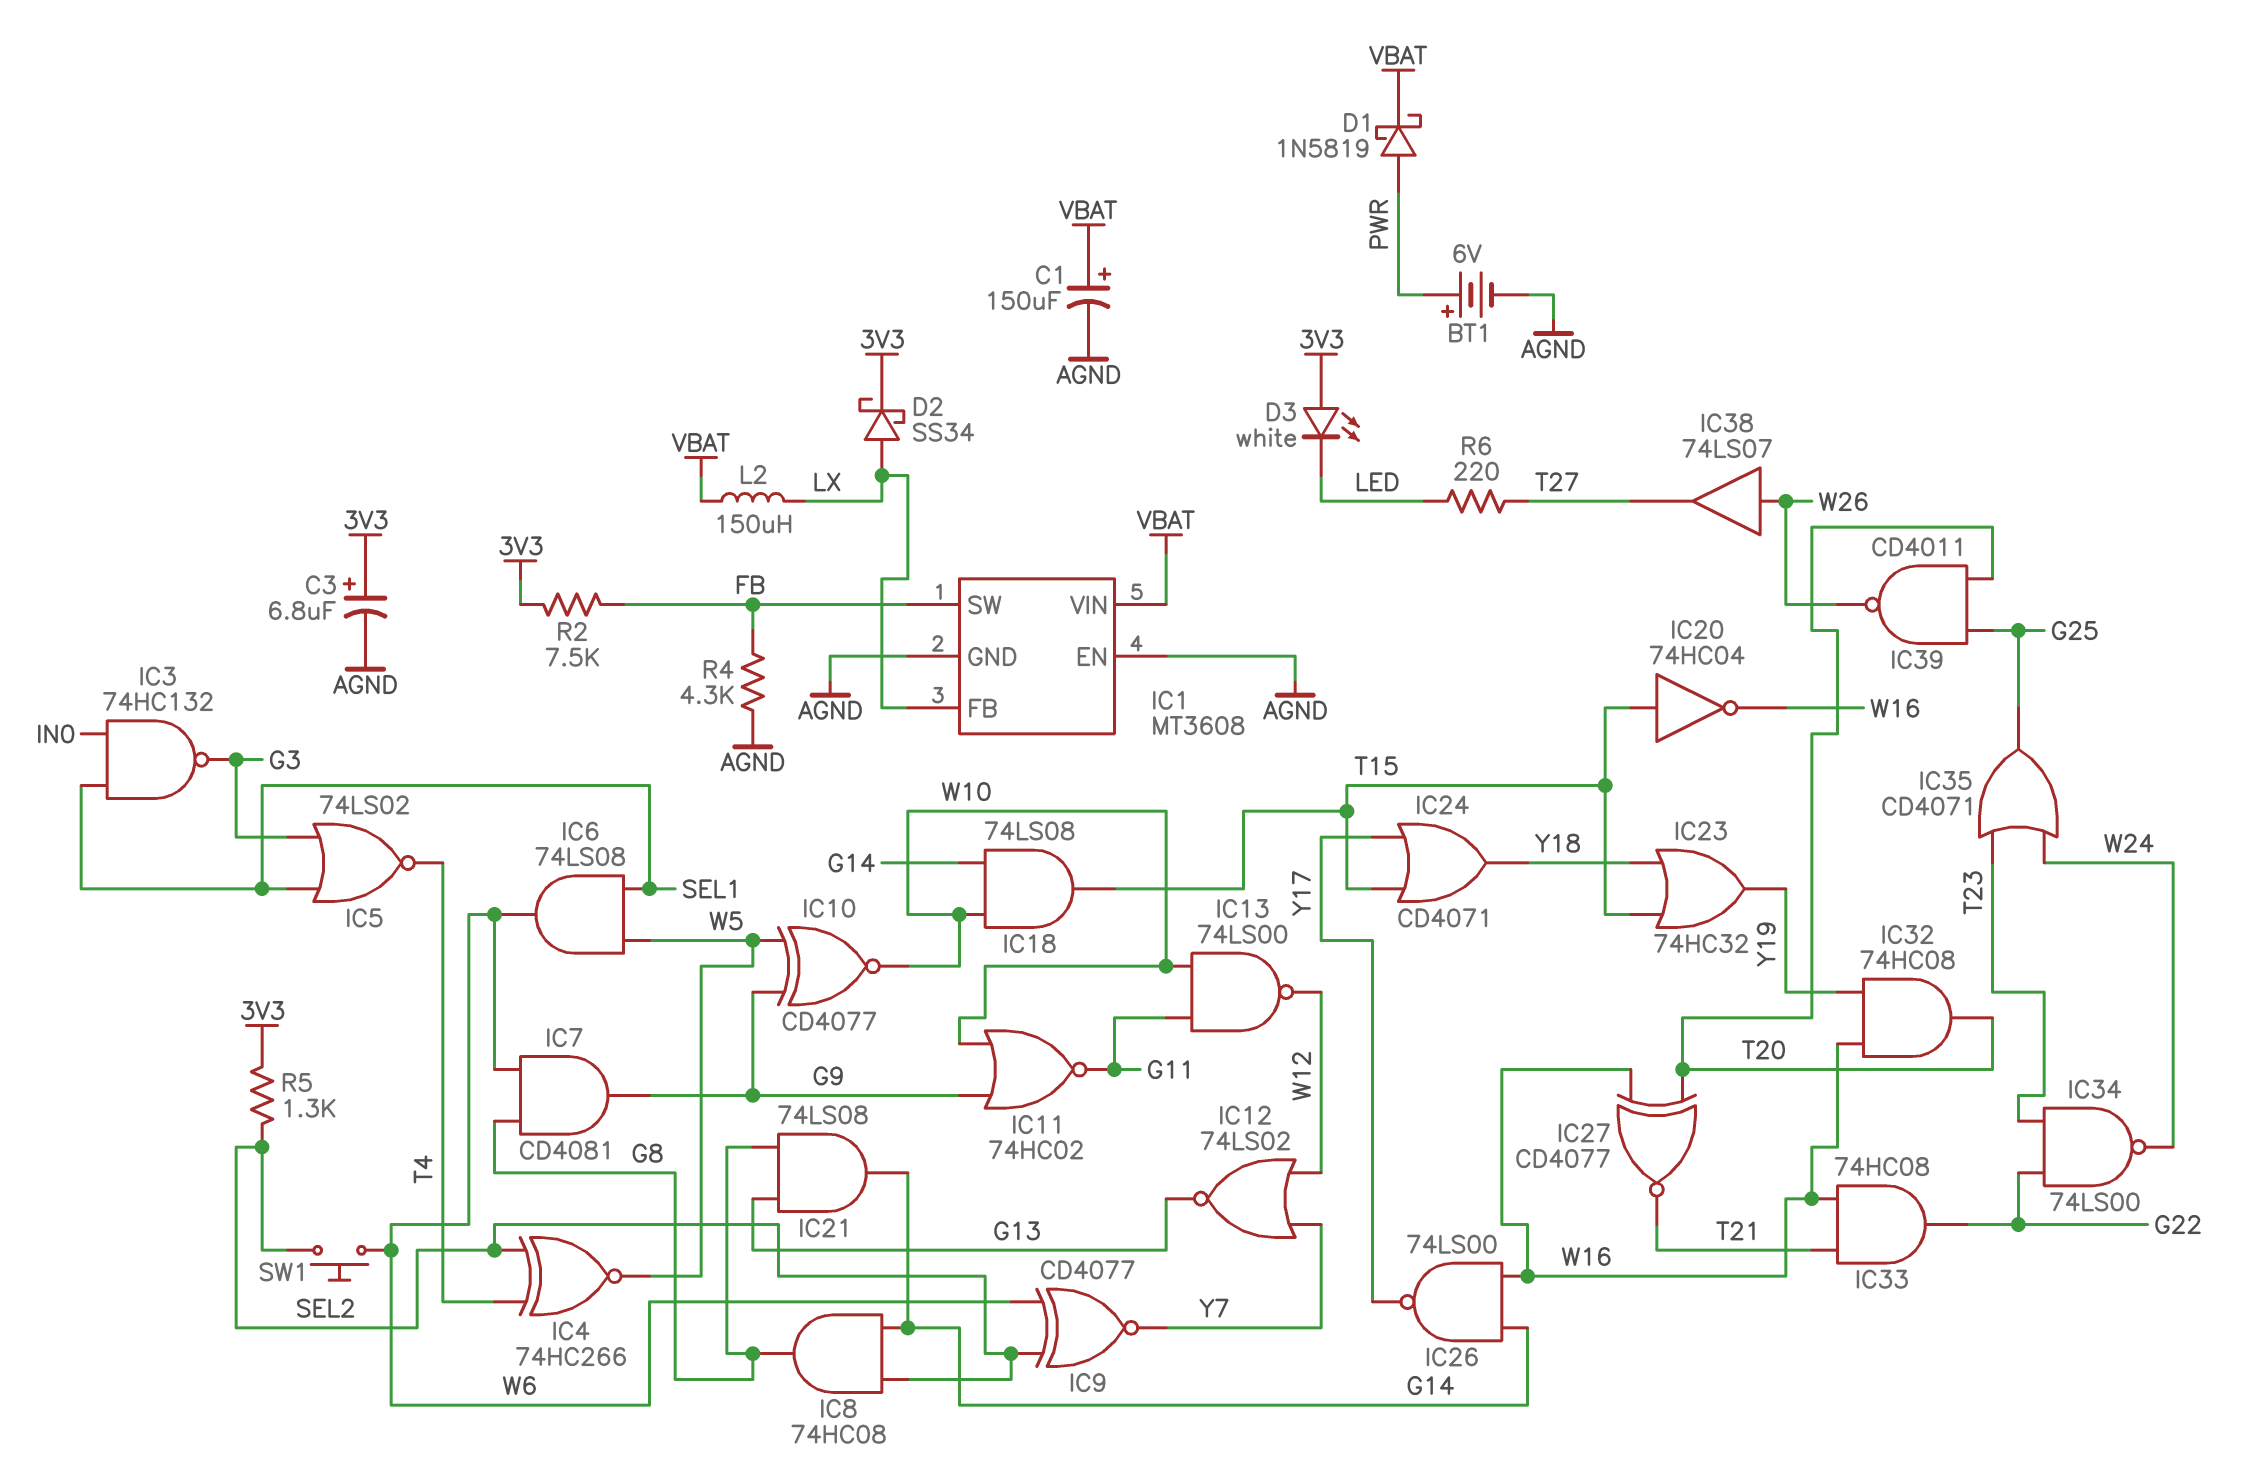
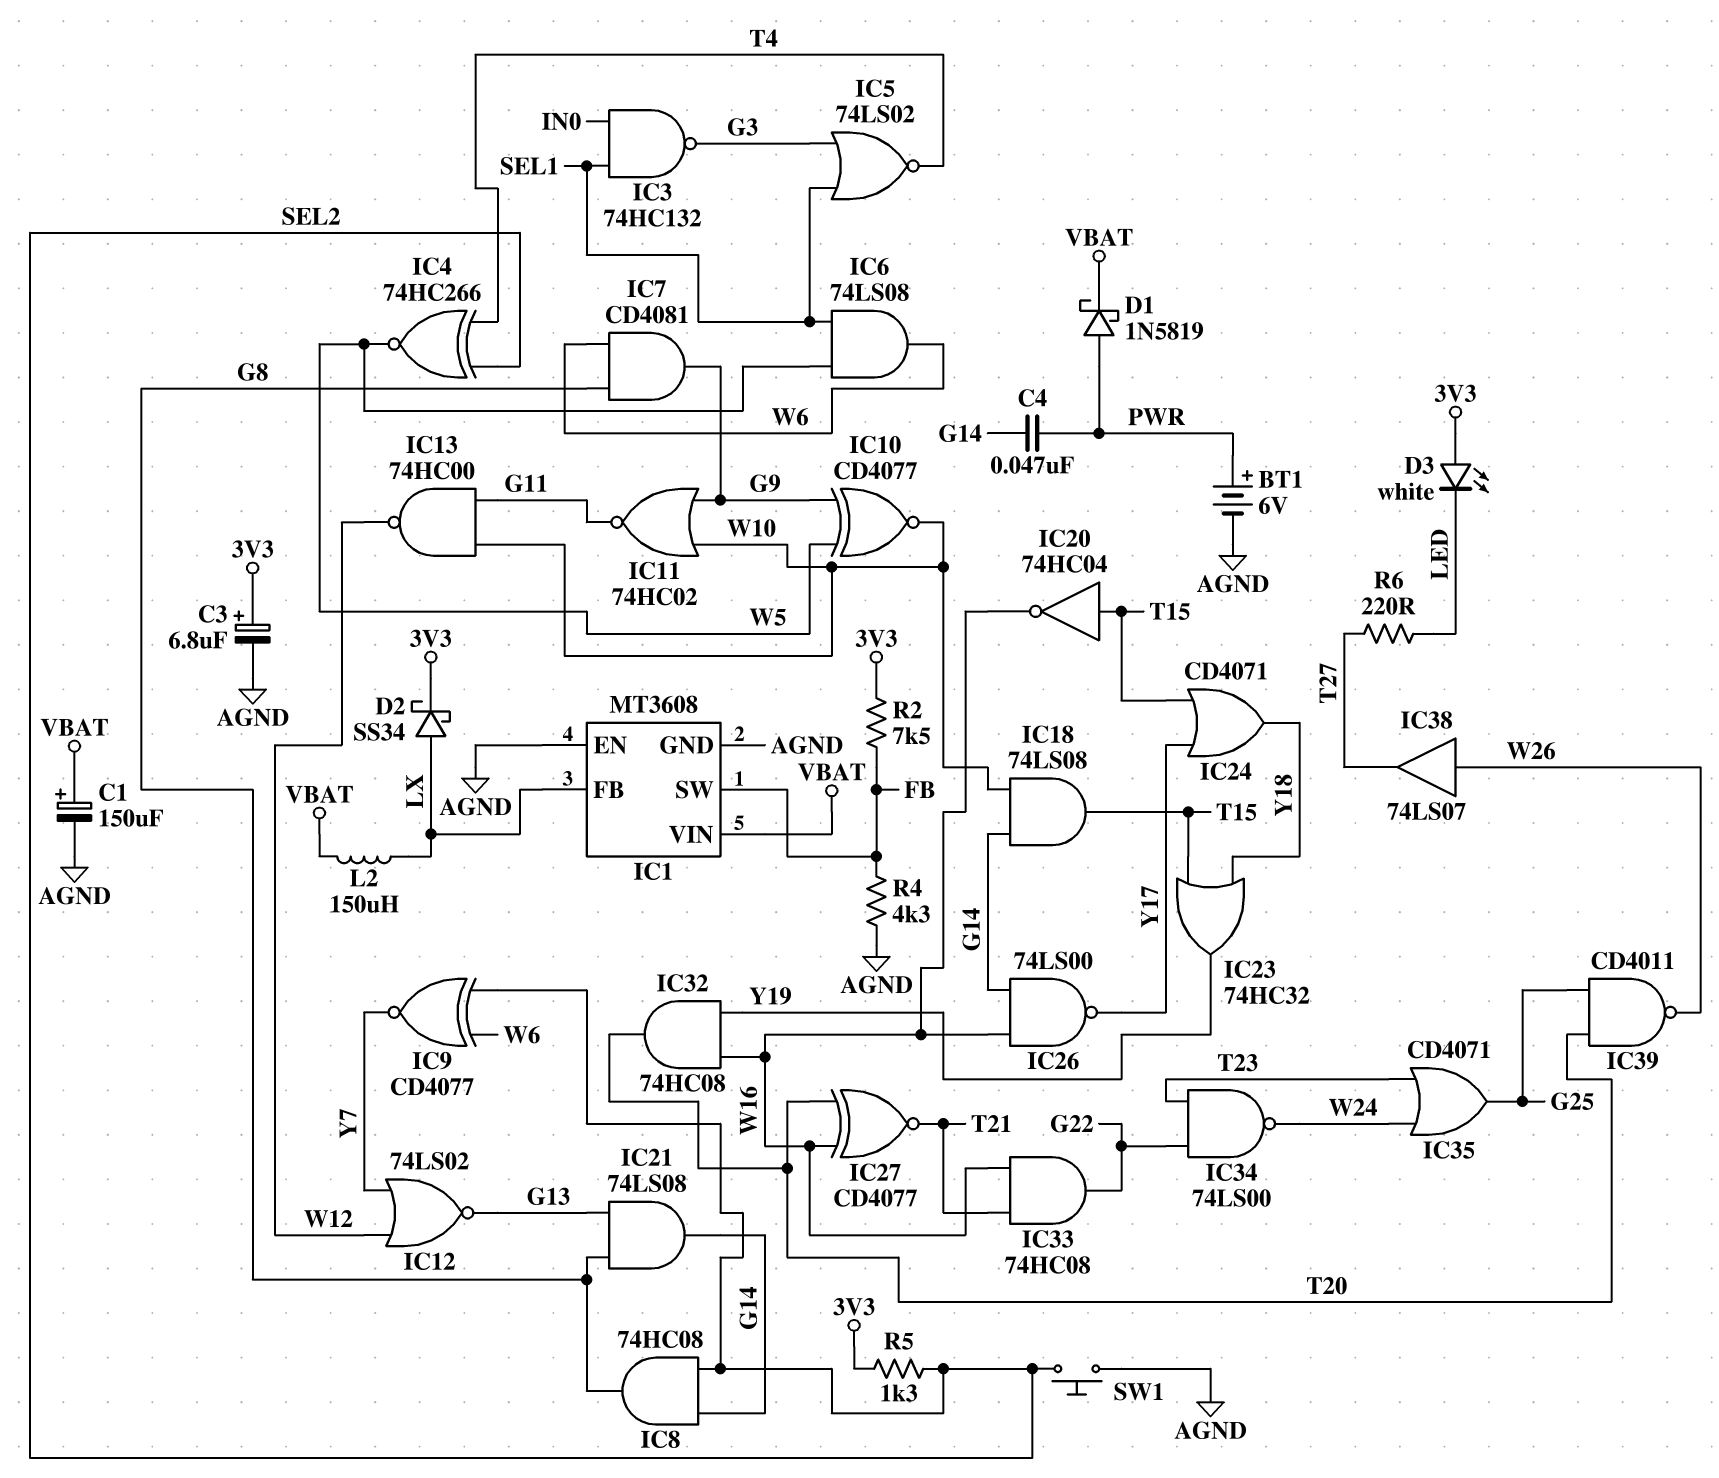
C4: none -> 47nF (G14, PWR)
IC13: NAND 74LS00 (in G11, in W10, out W12) -> NAND 74HC00 (in G11, in W10, out W12)
SW1: button (SEL2, W6) -> button (AGND, SEL2)

